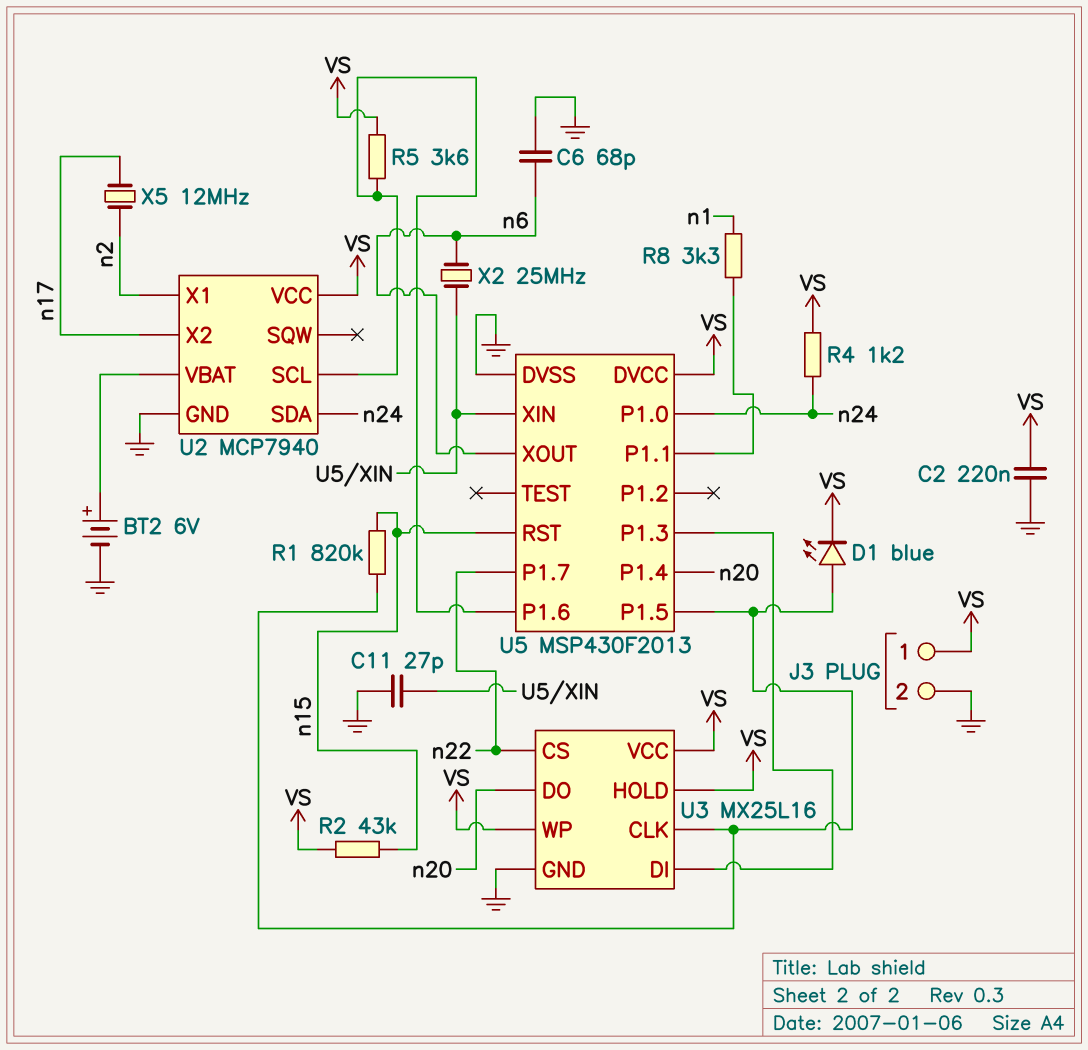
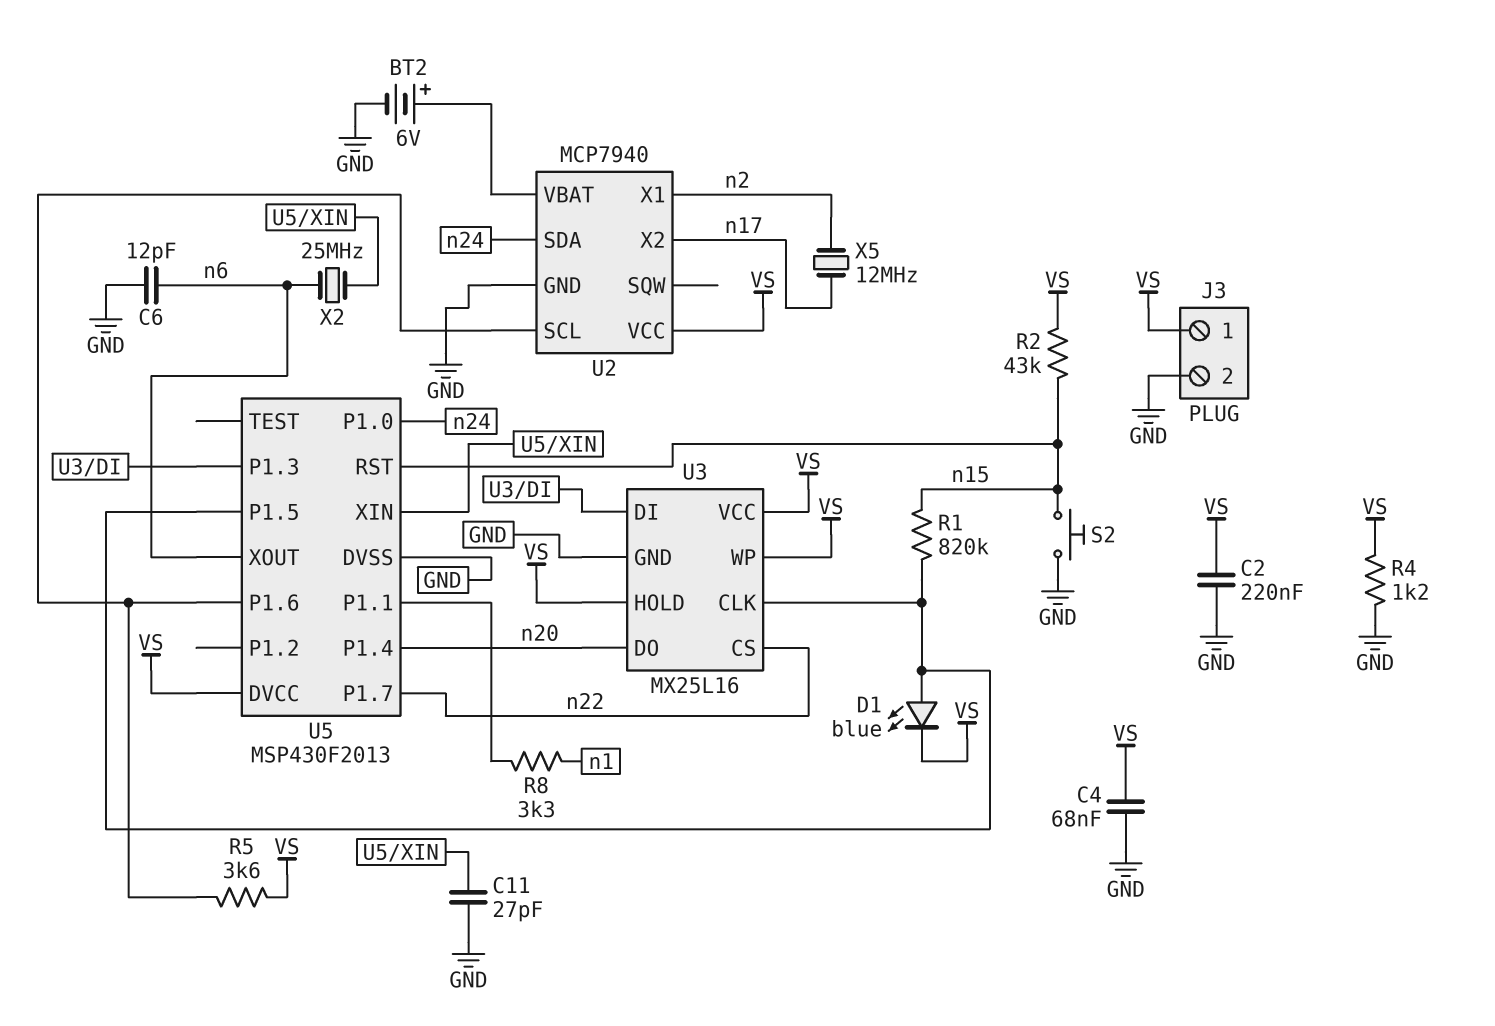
C4: none -> 68nF (GND, VS)
C6: 68pF (GND, n6) -> 12pF (GND, n6)
R4: 1.2k (VS, n24) -> 1.2k (GND, VS)
S2: none -> button (GND, n15)

